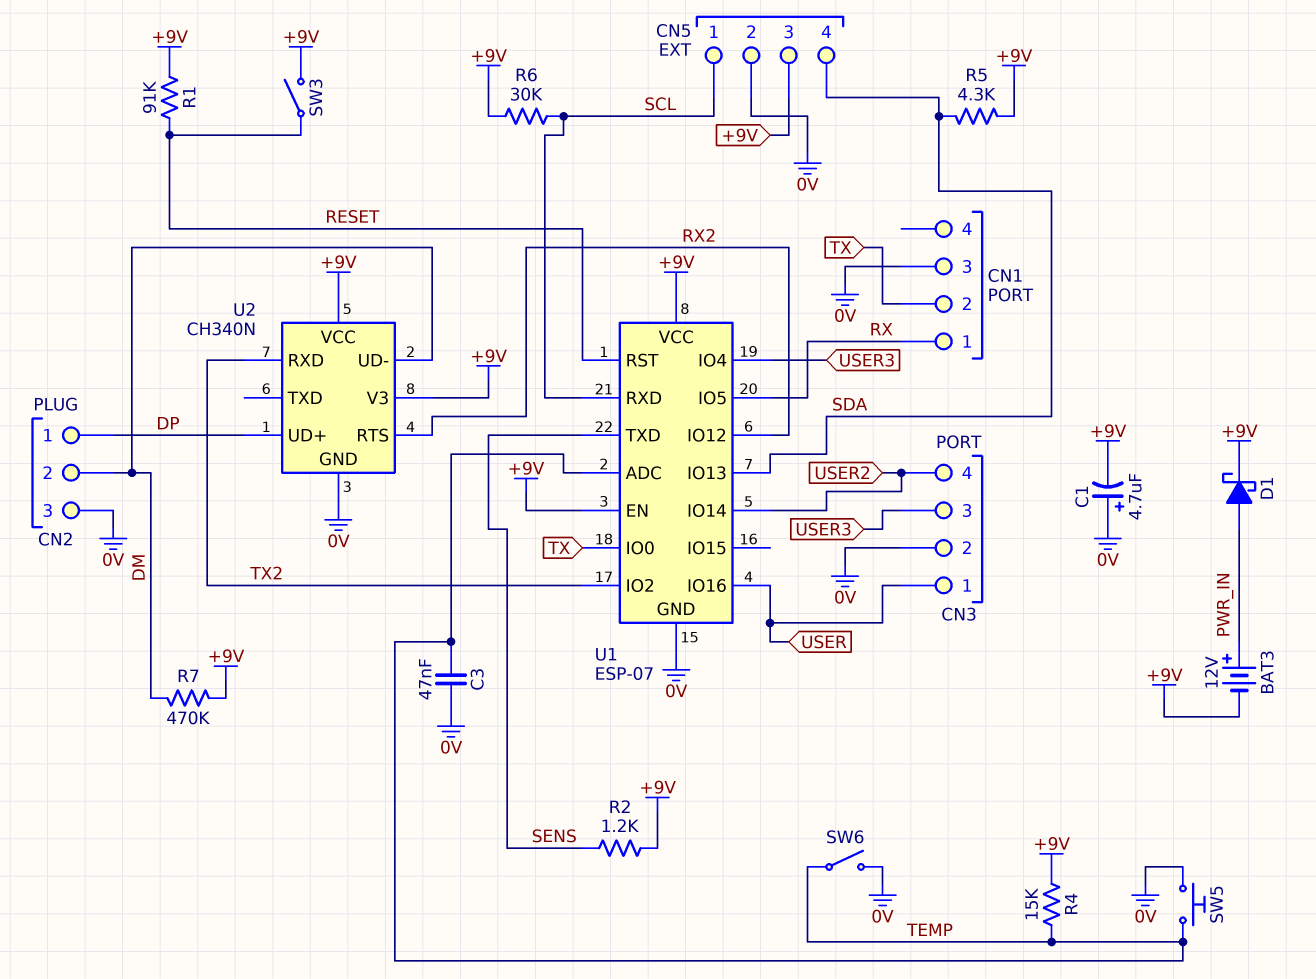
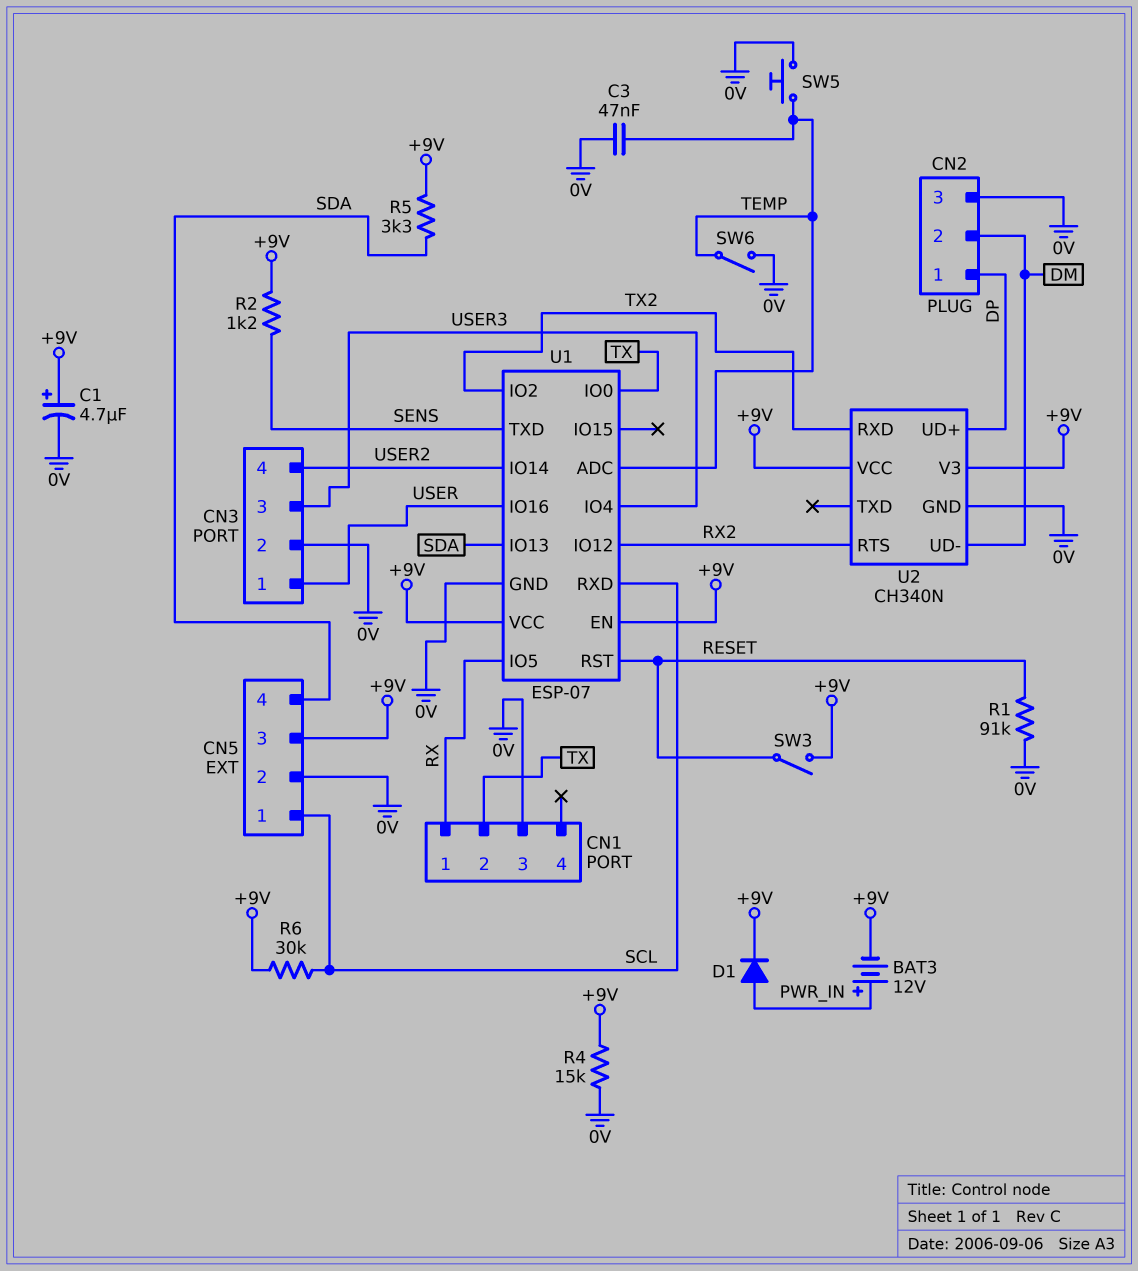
C1: 4.7uF (plus 0V, minus +9V) -> 4.7uF (plus +9V, minus 0V)
D1: schottky (A PWR_IN, K +9V) -> diode (A PWR_IN, K +9V)
R1: 91k (+9V, RESET) -> 91k (0V, RESET)
R4: 15k (+9V, TEMP) -> 15k (+9V, 0V)
R5: 4.3k (+9V, SDA) -> 3.3k (+9V, SDA)
R7: 470k (+9V, DM) -> none

